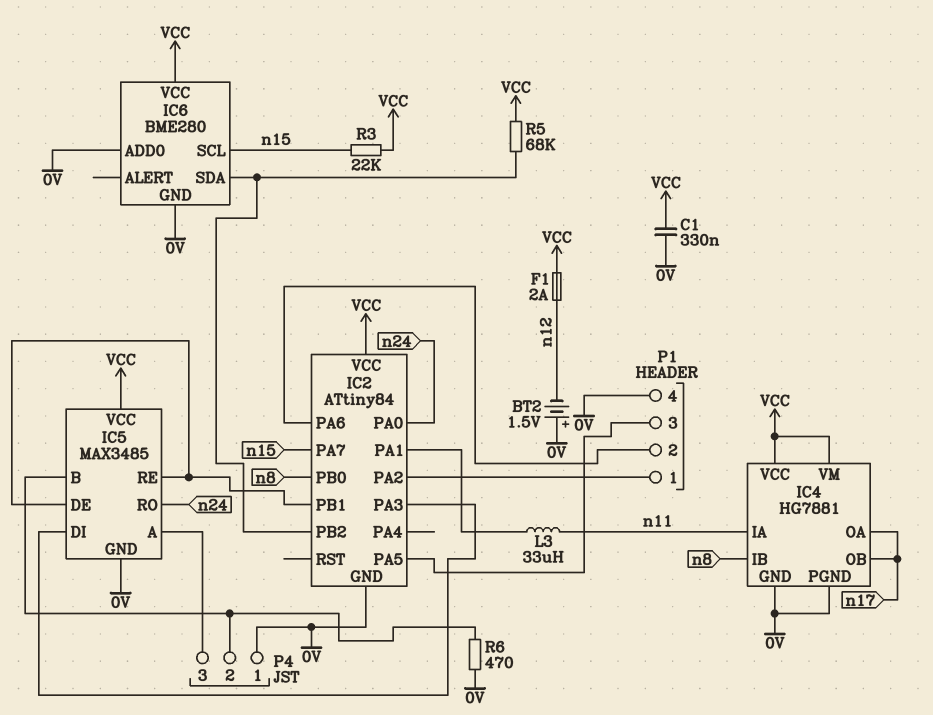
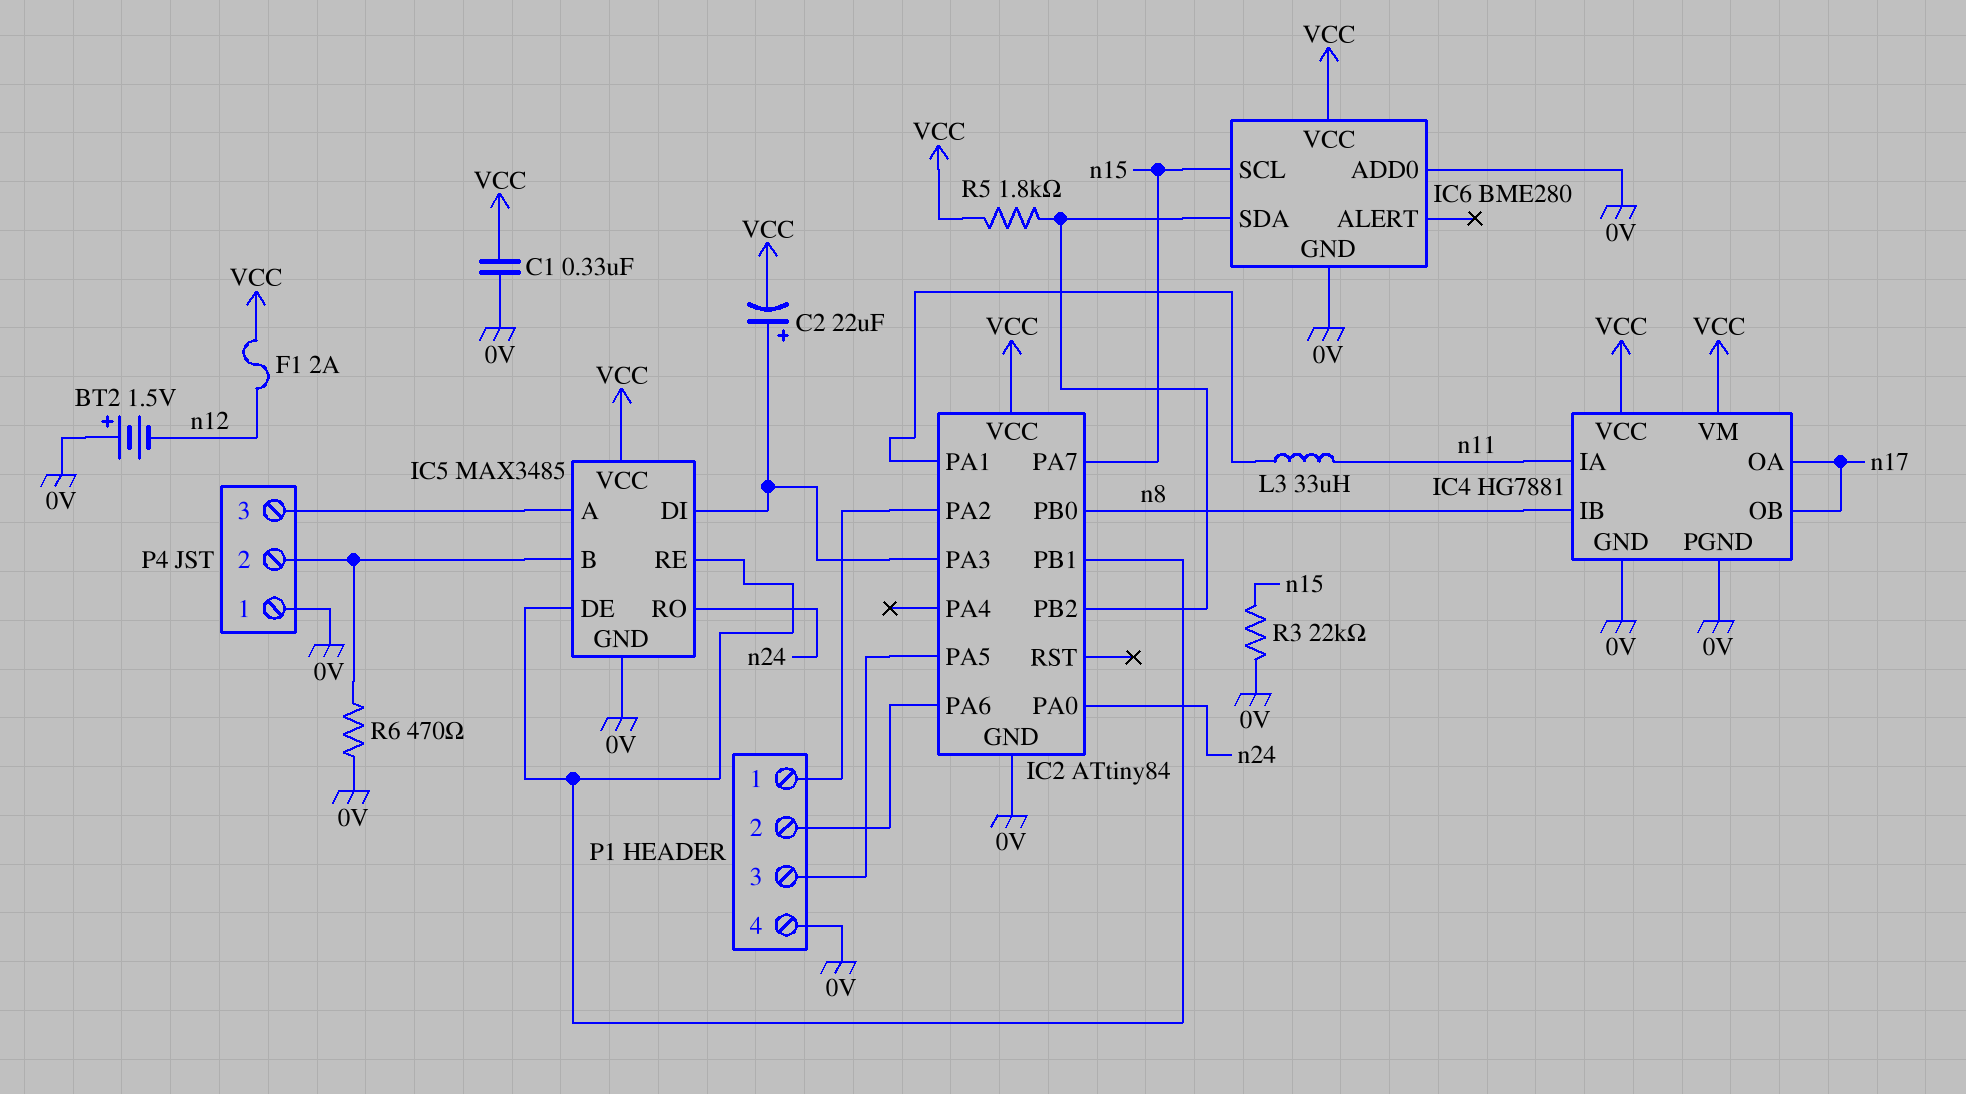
C2: none -> 22uF (plus IC2/PA3, minus VCC)
R3: 22k (VCC, n15) -> 22k (0V, n15)
R5: 68k (IC2/PB2, VCC) -> 1.8k (IC2/PB2, VCC)

